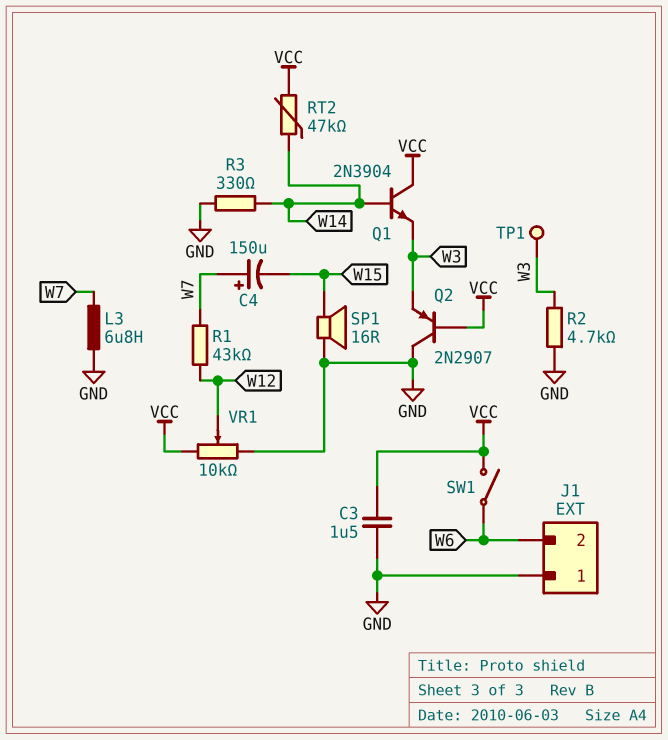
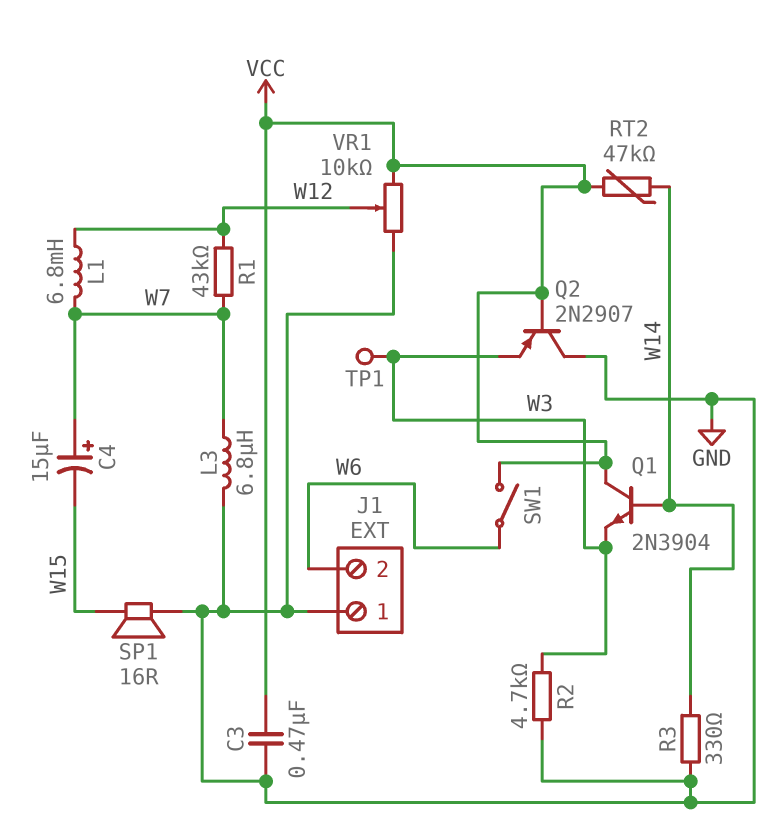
C3: 1.5uF (GND, VCC) -> 470nF (GND, VCC)
C4: 150uF (plus W7, minus W15) -> 15uF (plus W7, minus W15)
L1: none -> 6.8mH (W7, W12)

